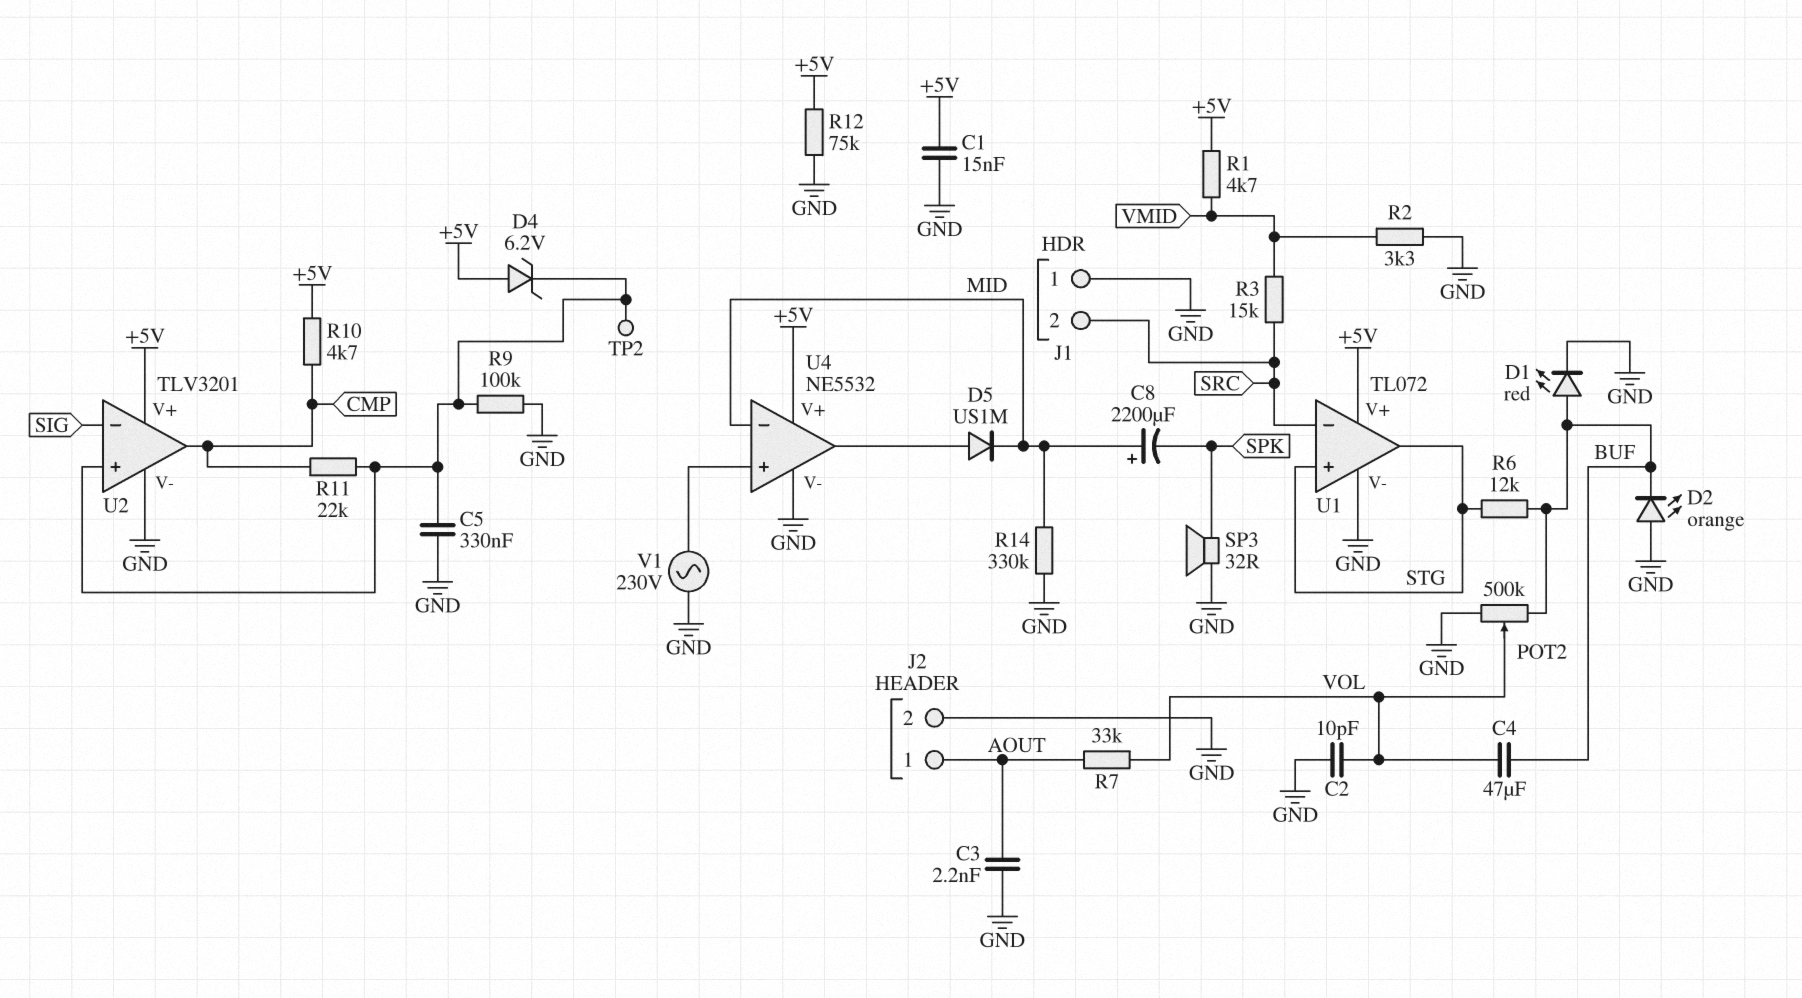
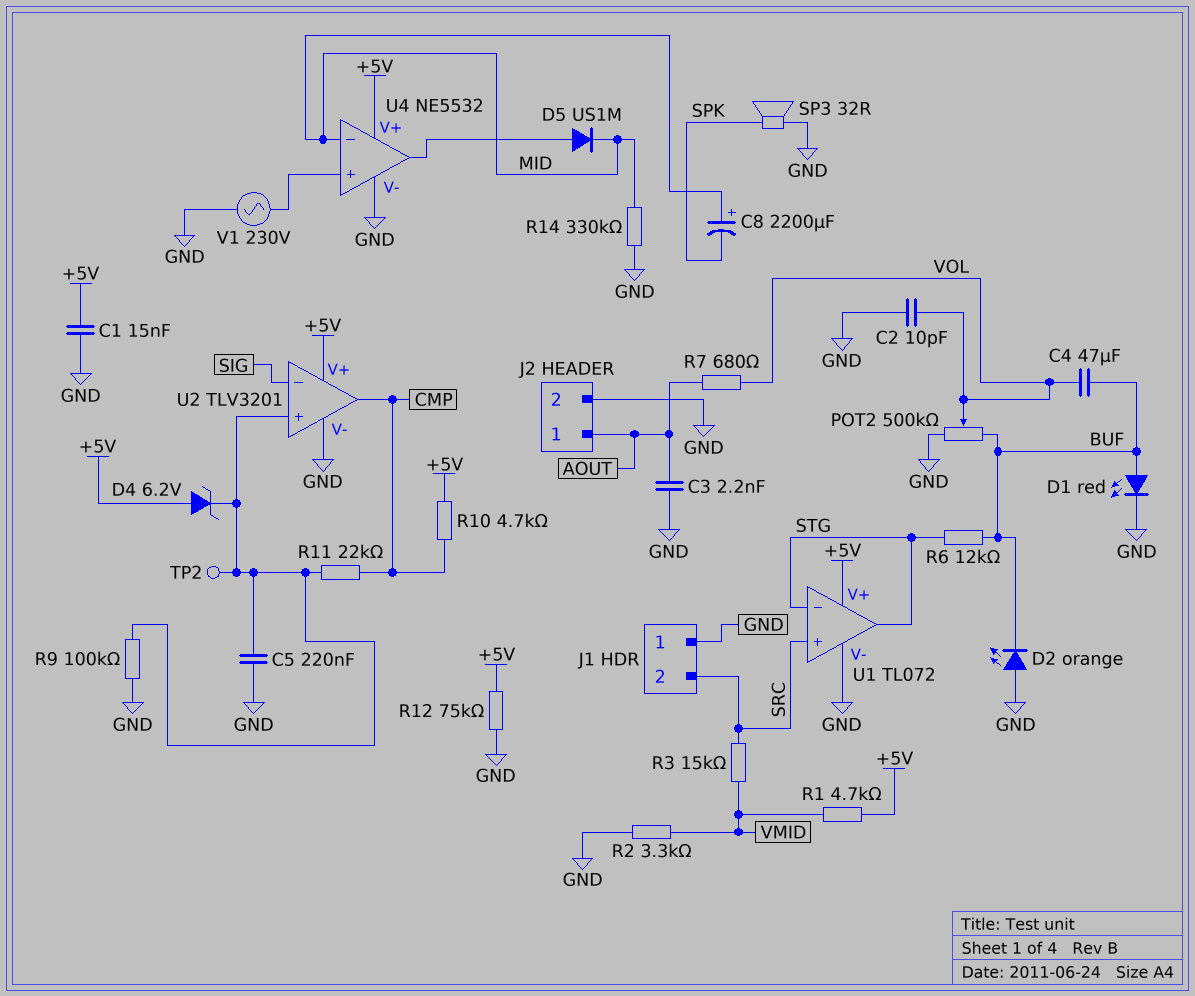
C5: 330nF (GND, U2/in+) -> 220nF (GND, U2/in+)
R7: 33k (AOUT, VOL) -> 680 (AOUT, VOL)
U1 pin in+: STG -> SRC
U1 pin in-: SRC -> STG

